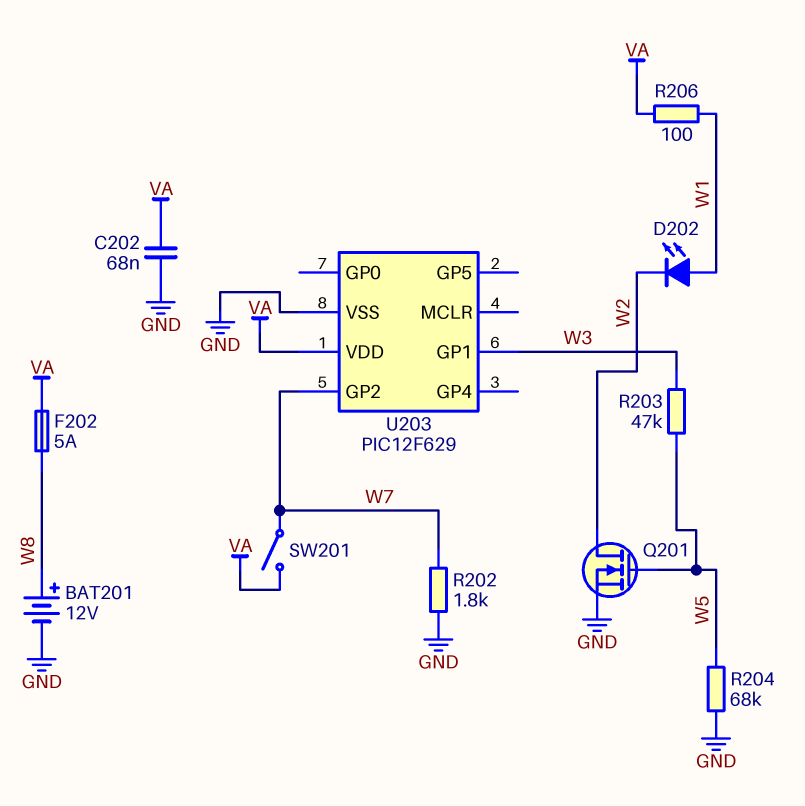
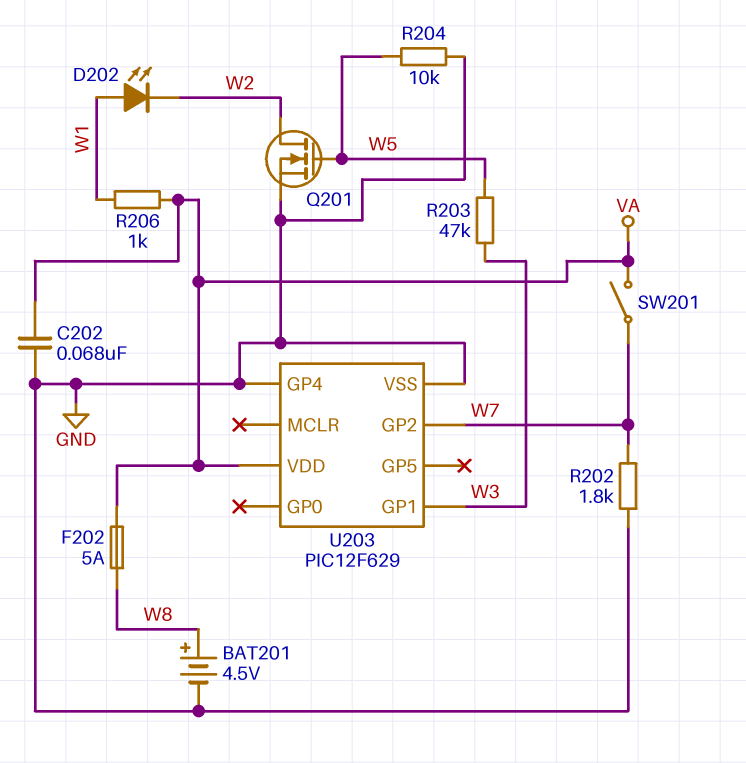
BAT201: 12V (plus W8, minus GND) -> 4.5V (plus W8, minus GND)
R204: 68k (GND, W5) -> 10k (GND, W5)
R206: 100 (VA, W1) -> 1k (VA, W1)
U203 pin GP4: none -> GND

